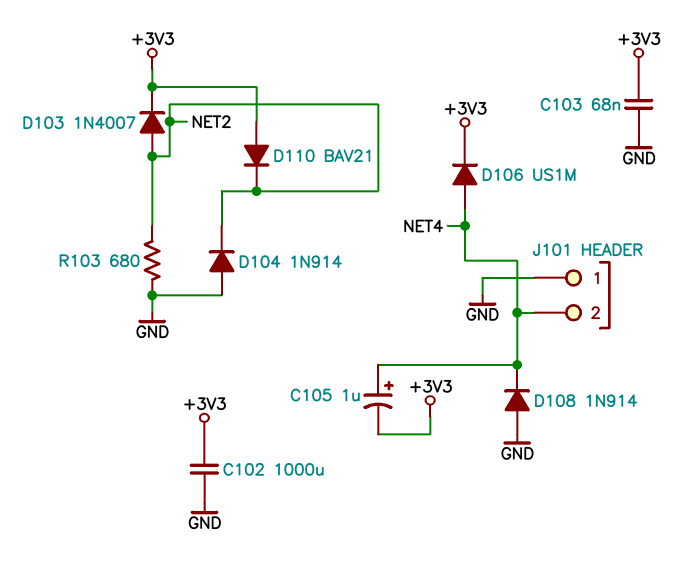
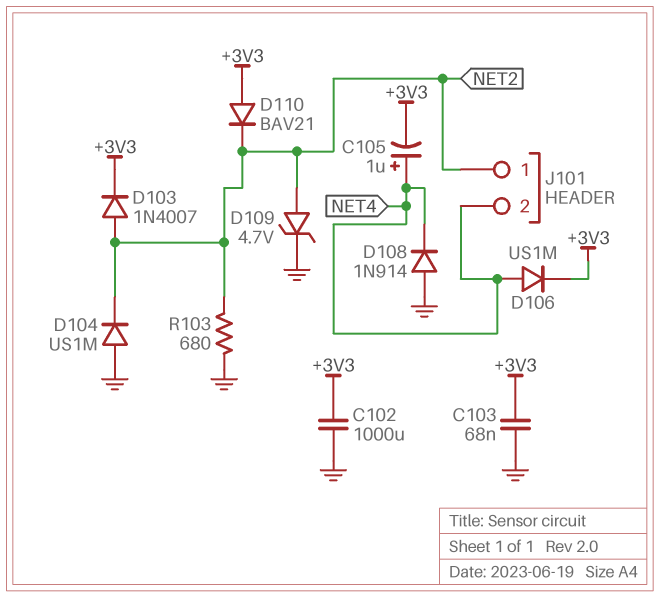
D104: diode 1N914 (A GND, K NET2) -> diode US1M (A GND, K NET2)
D109: none -> zener 4.7V (A NET2, K GND)
J101 pin 1: GND -> NET2

